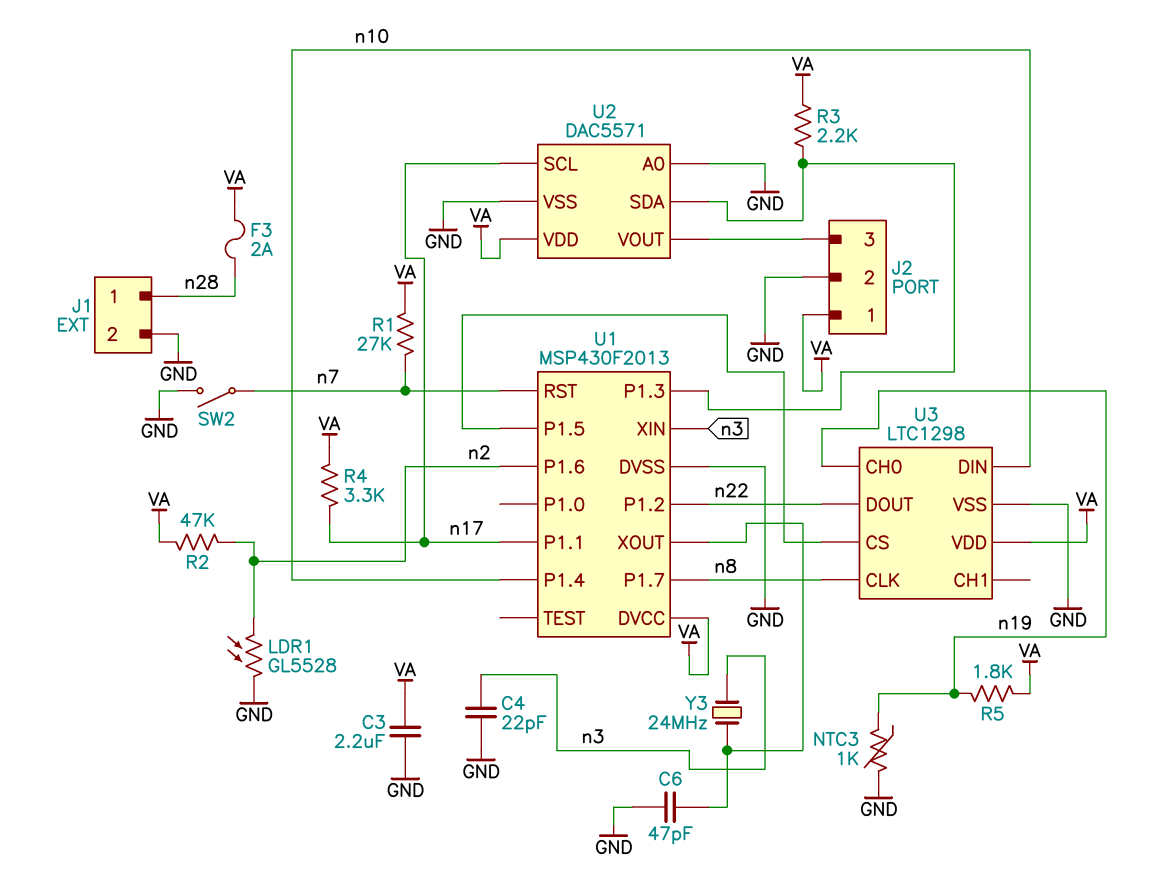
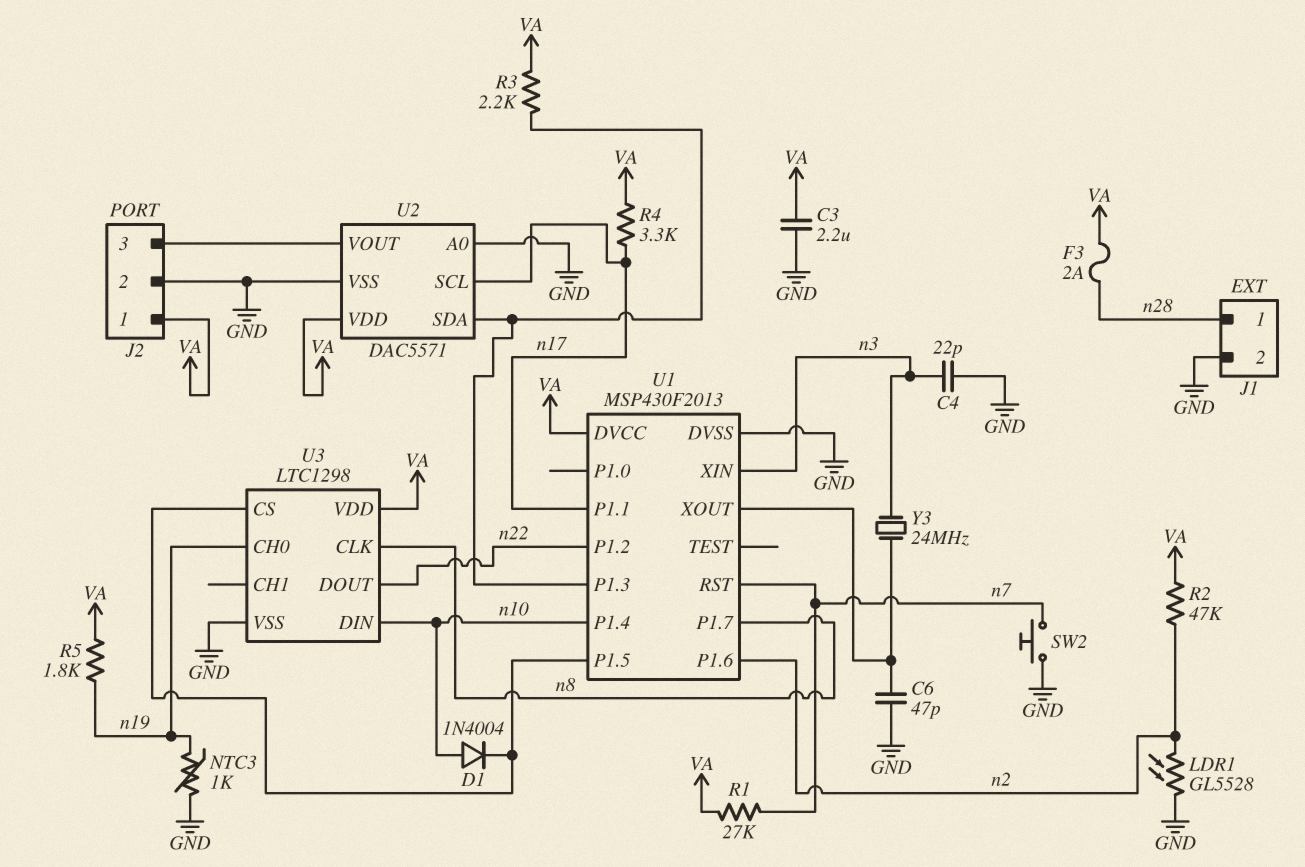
D1: none -> diode 1N4004 (A n10, K U1/P1.5)
SW2: switch (GND, n7) -> button (GND, n7)

